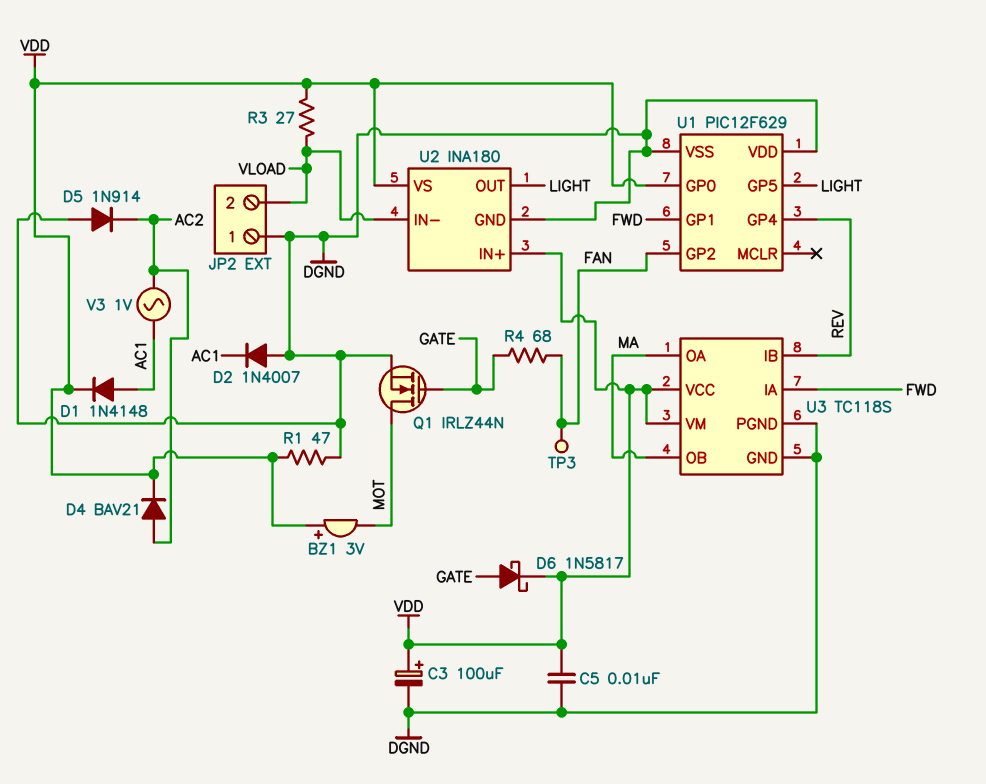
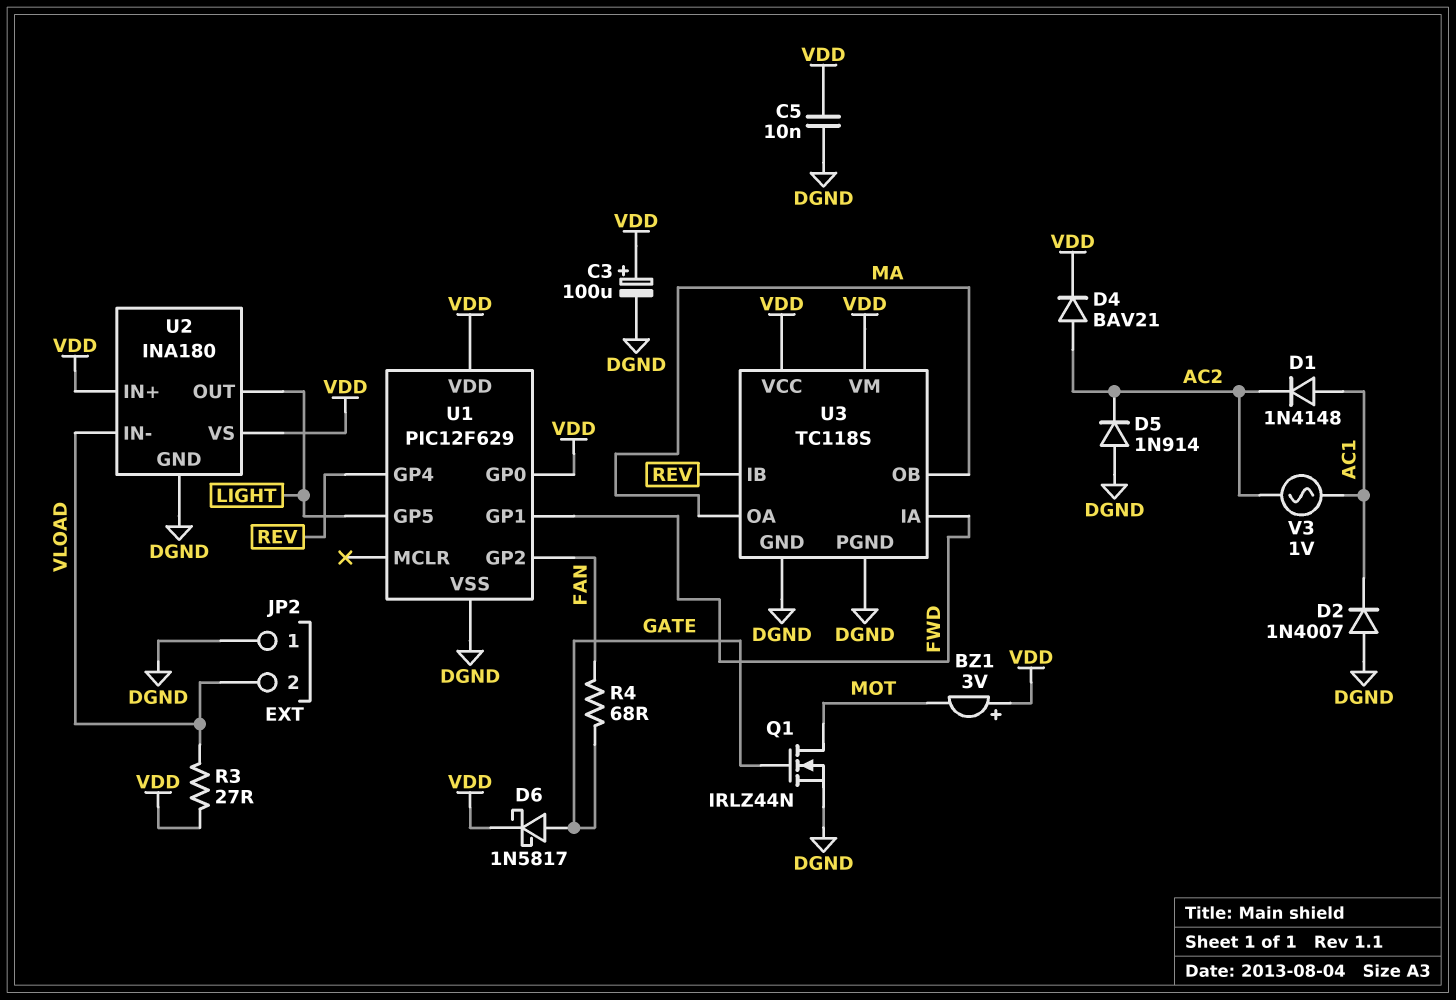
D1: diode 1N4148 (A AC1, K VDD) -> diode 1N4148 (A AC1, K AC2)
R1: 47 (DGND, VDD) -> none
TP3: test point (FAN) -> none
U1 pin VDD: DGND -> VDD

